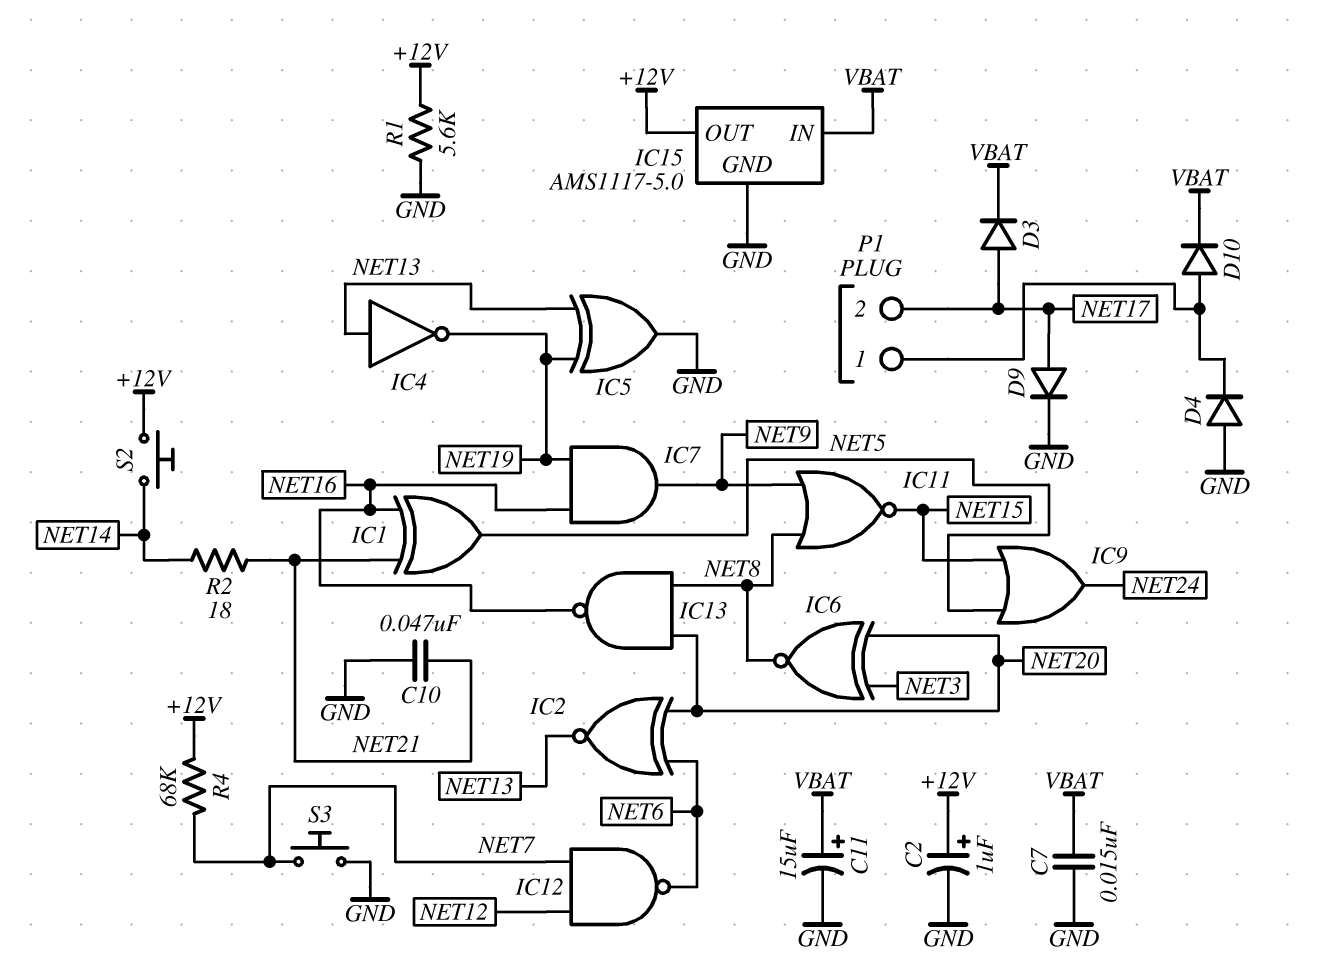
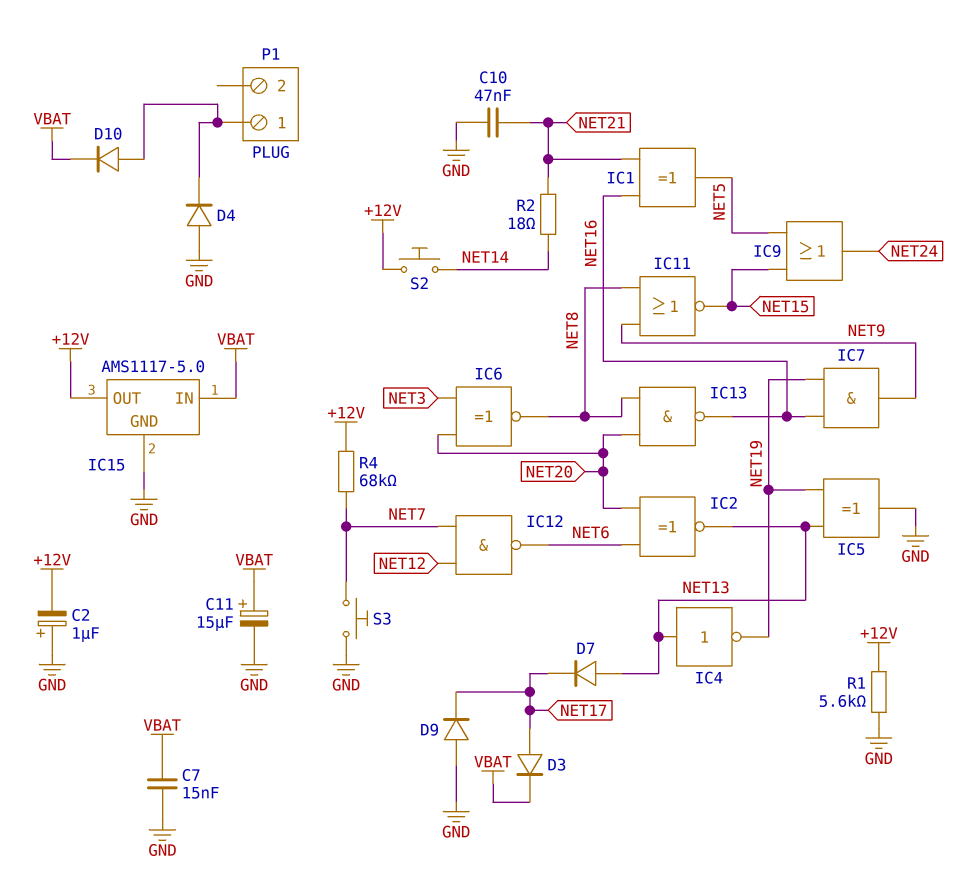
C2: 1uF (plus +12V, minus GND) -> 1uF (plus GND, minus +12V)
D7: none -> diode (A NET13, K NET17)
D9: diode (A NET17, K GND) -> diode (A GND, K NET17)
P1 pin 2: NET17 -> none

